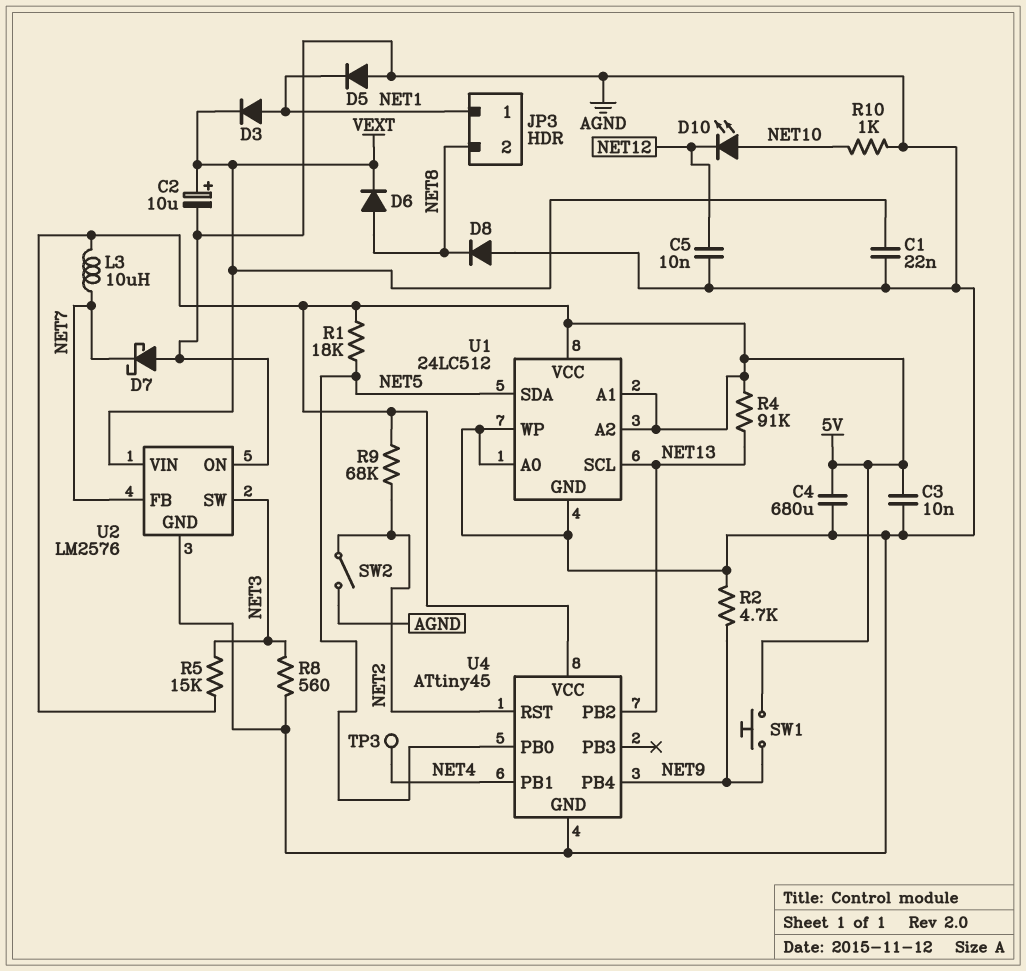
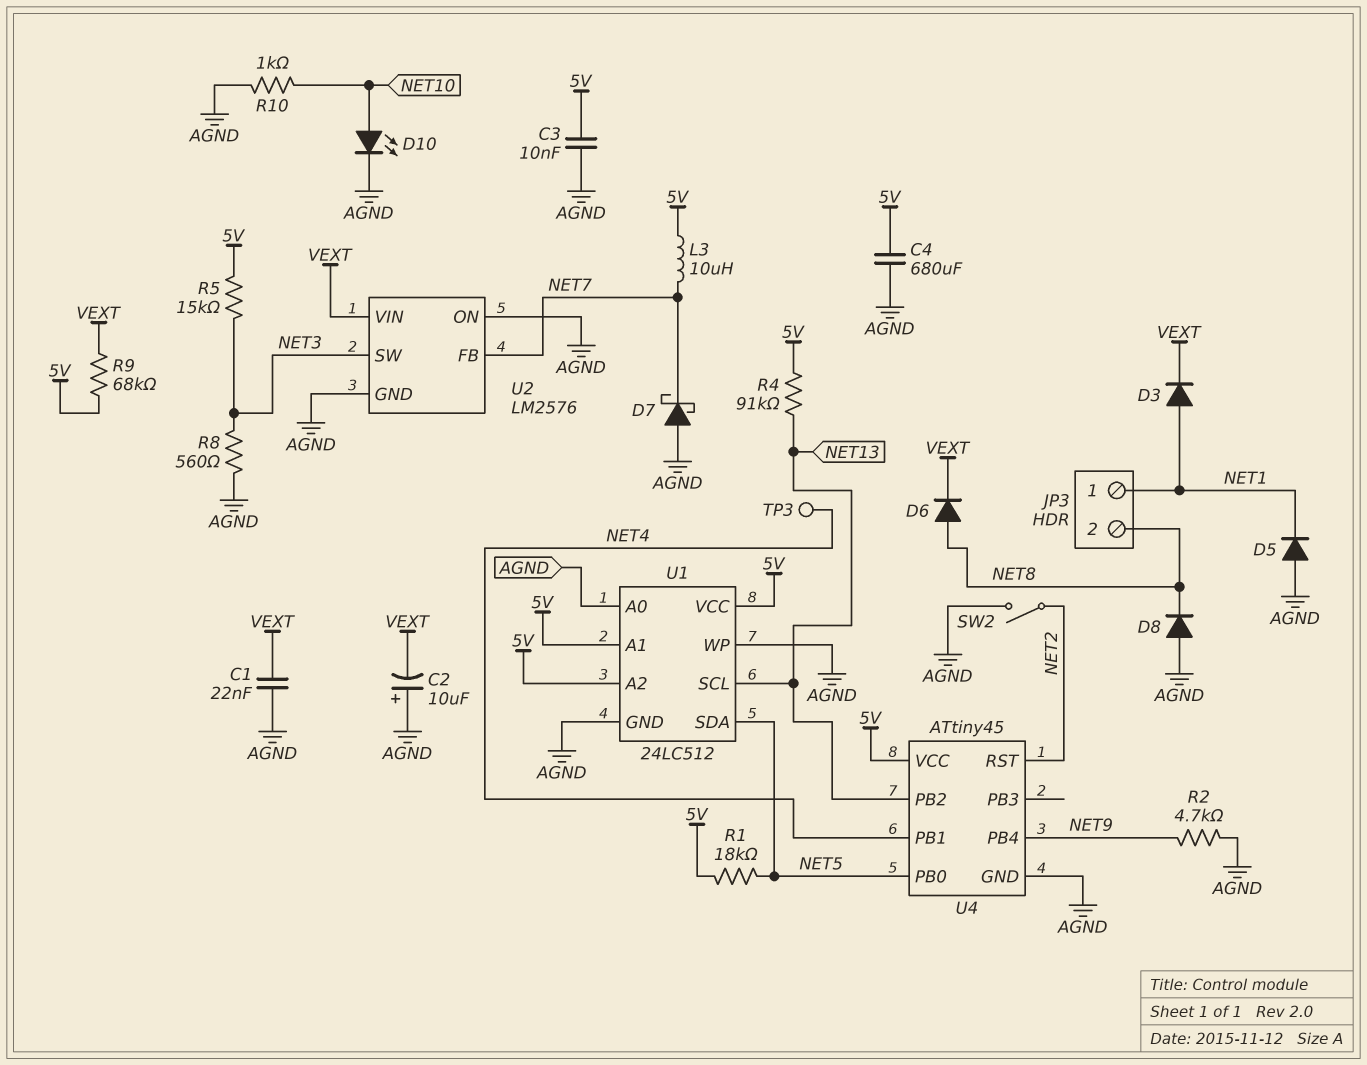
C2: 10uF (plus VEXT, minus AGND) -> 10uF (plus AGND, minus VEXT)
C5: 10nF (AGND, NET12) -> none
D10: LED (A NET10, K NET12) -> LED (A NET10, K AGND)
R9: 68k (5V, NET2) -> 68k (5V, VEXT)
SW1: button (5V, NET9) -> none

